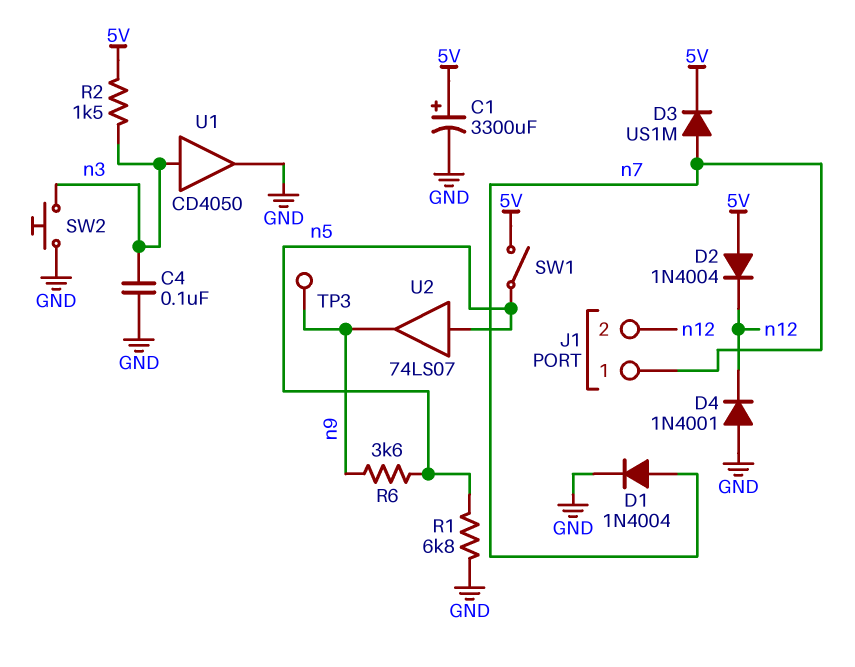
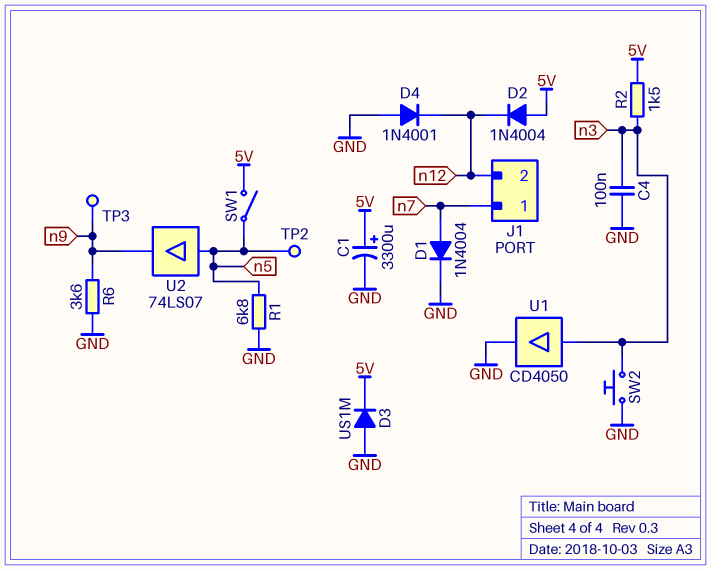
D3: diode US1M (A n7, K 5V) -> diode US1M (A GND, K 5V)
R6: 3.6k (n5, n9) -> 3.6k (GND, n9)
TP2: none -> test point (n5)

